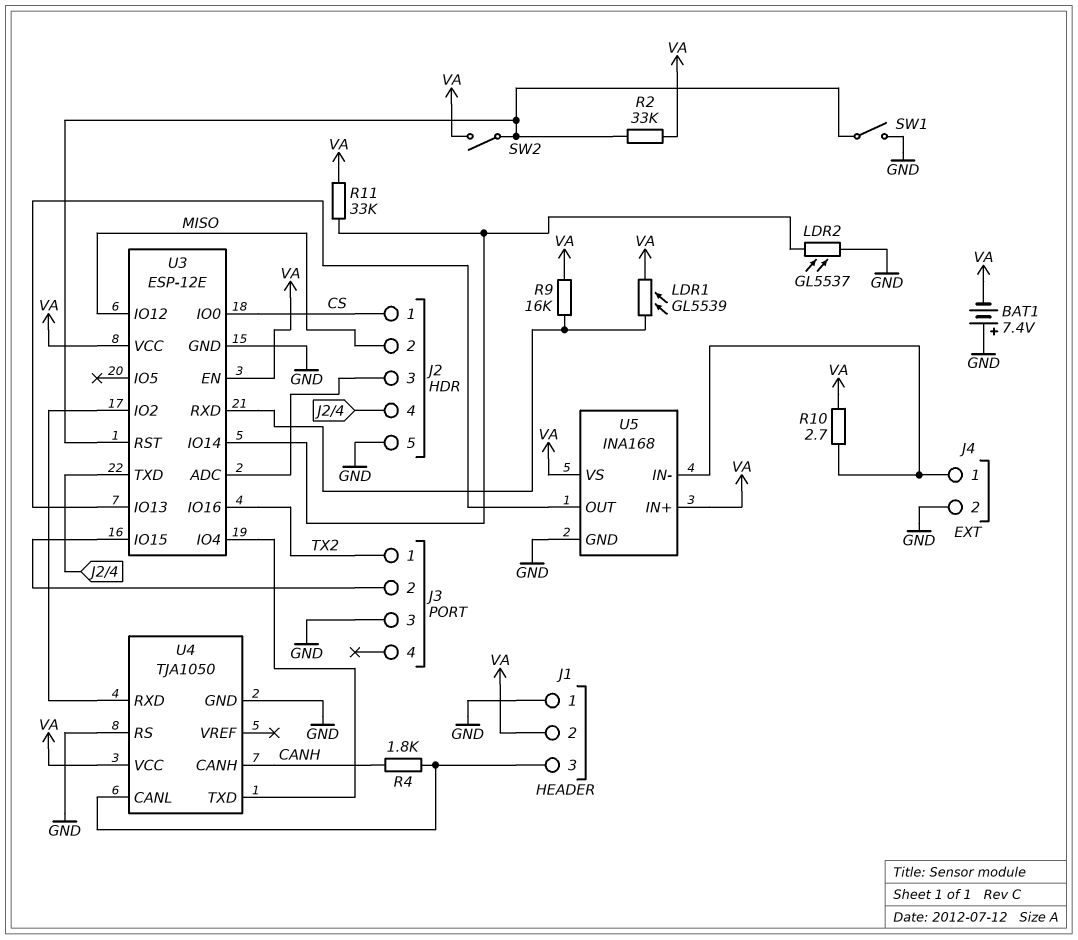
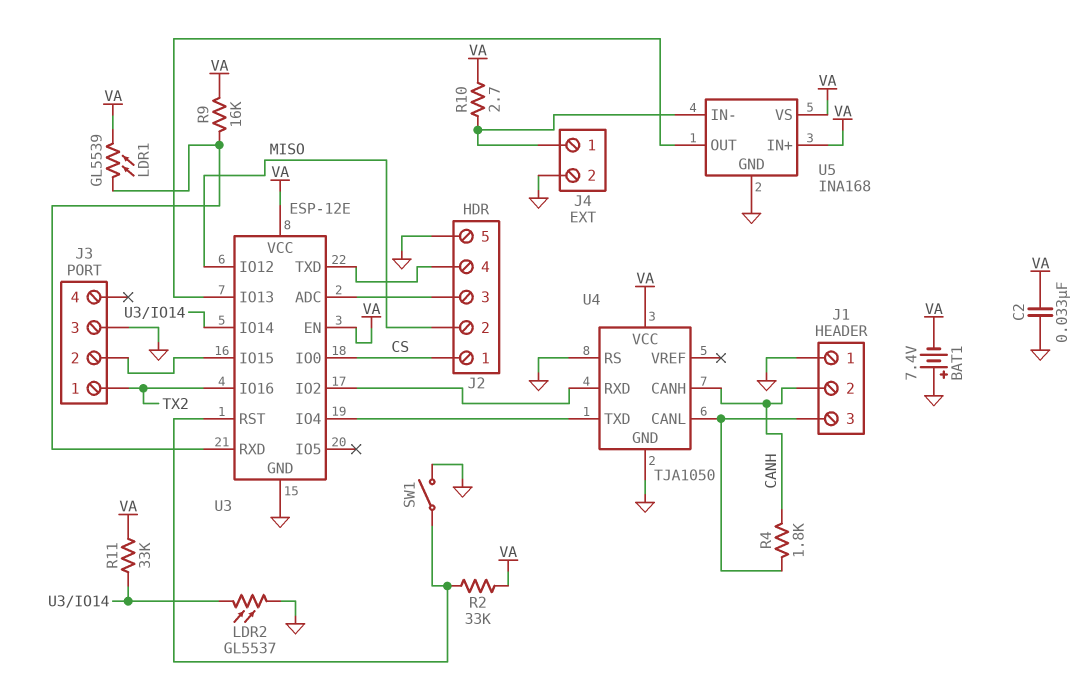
C2: none -> 33nF (GND, VA)
J1 pin 2: VA -> CANH
SW2: switch (U3/RST, VA) -> none

